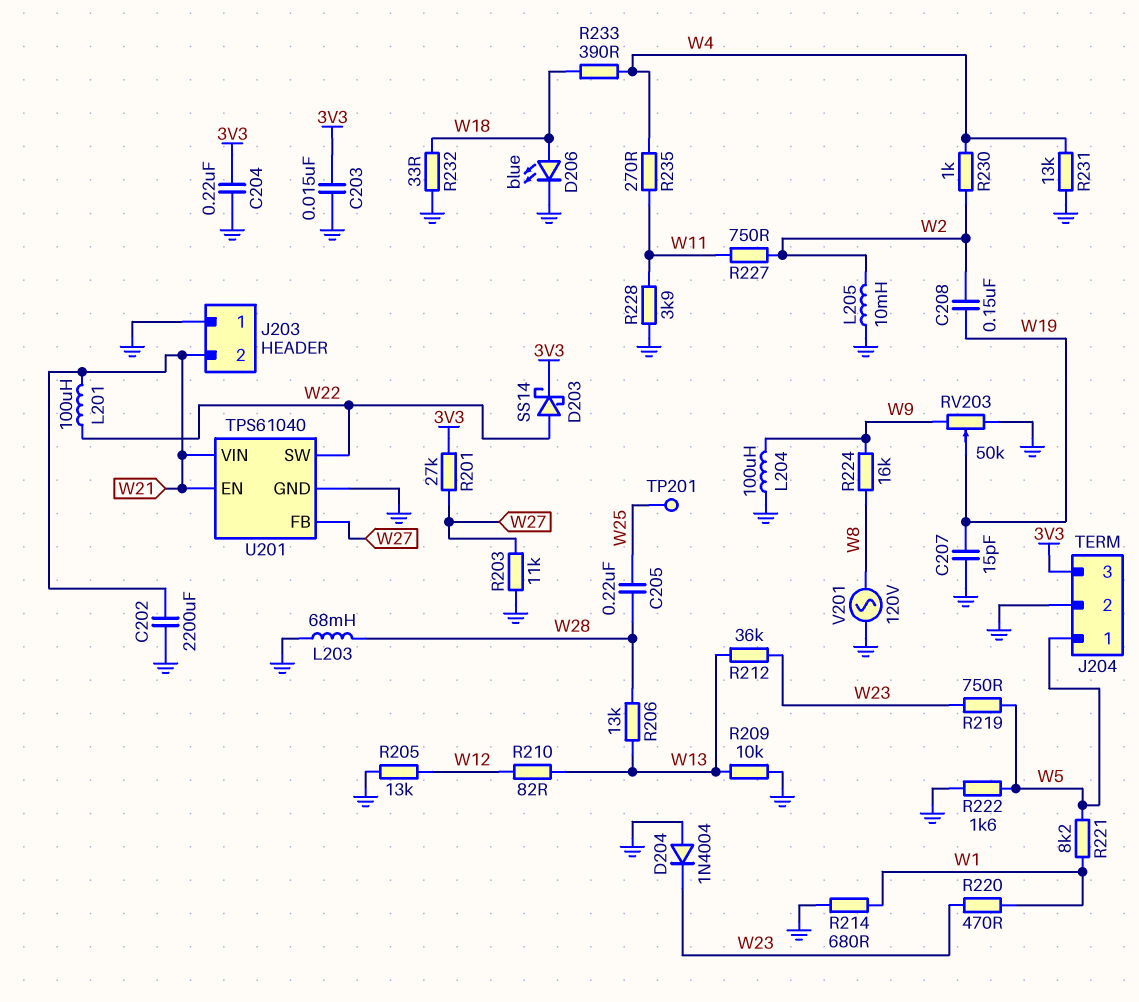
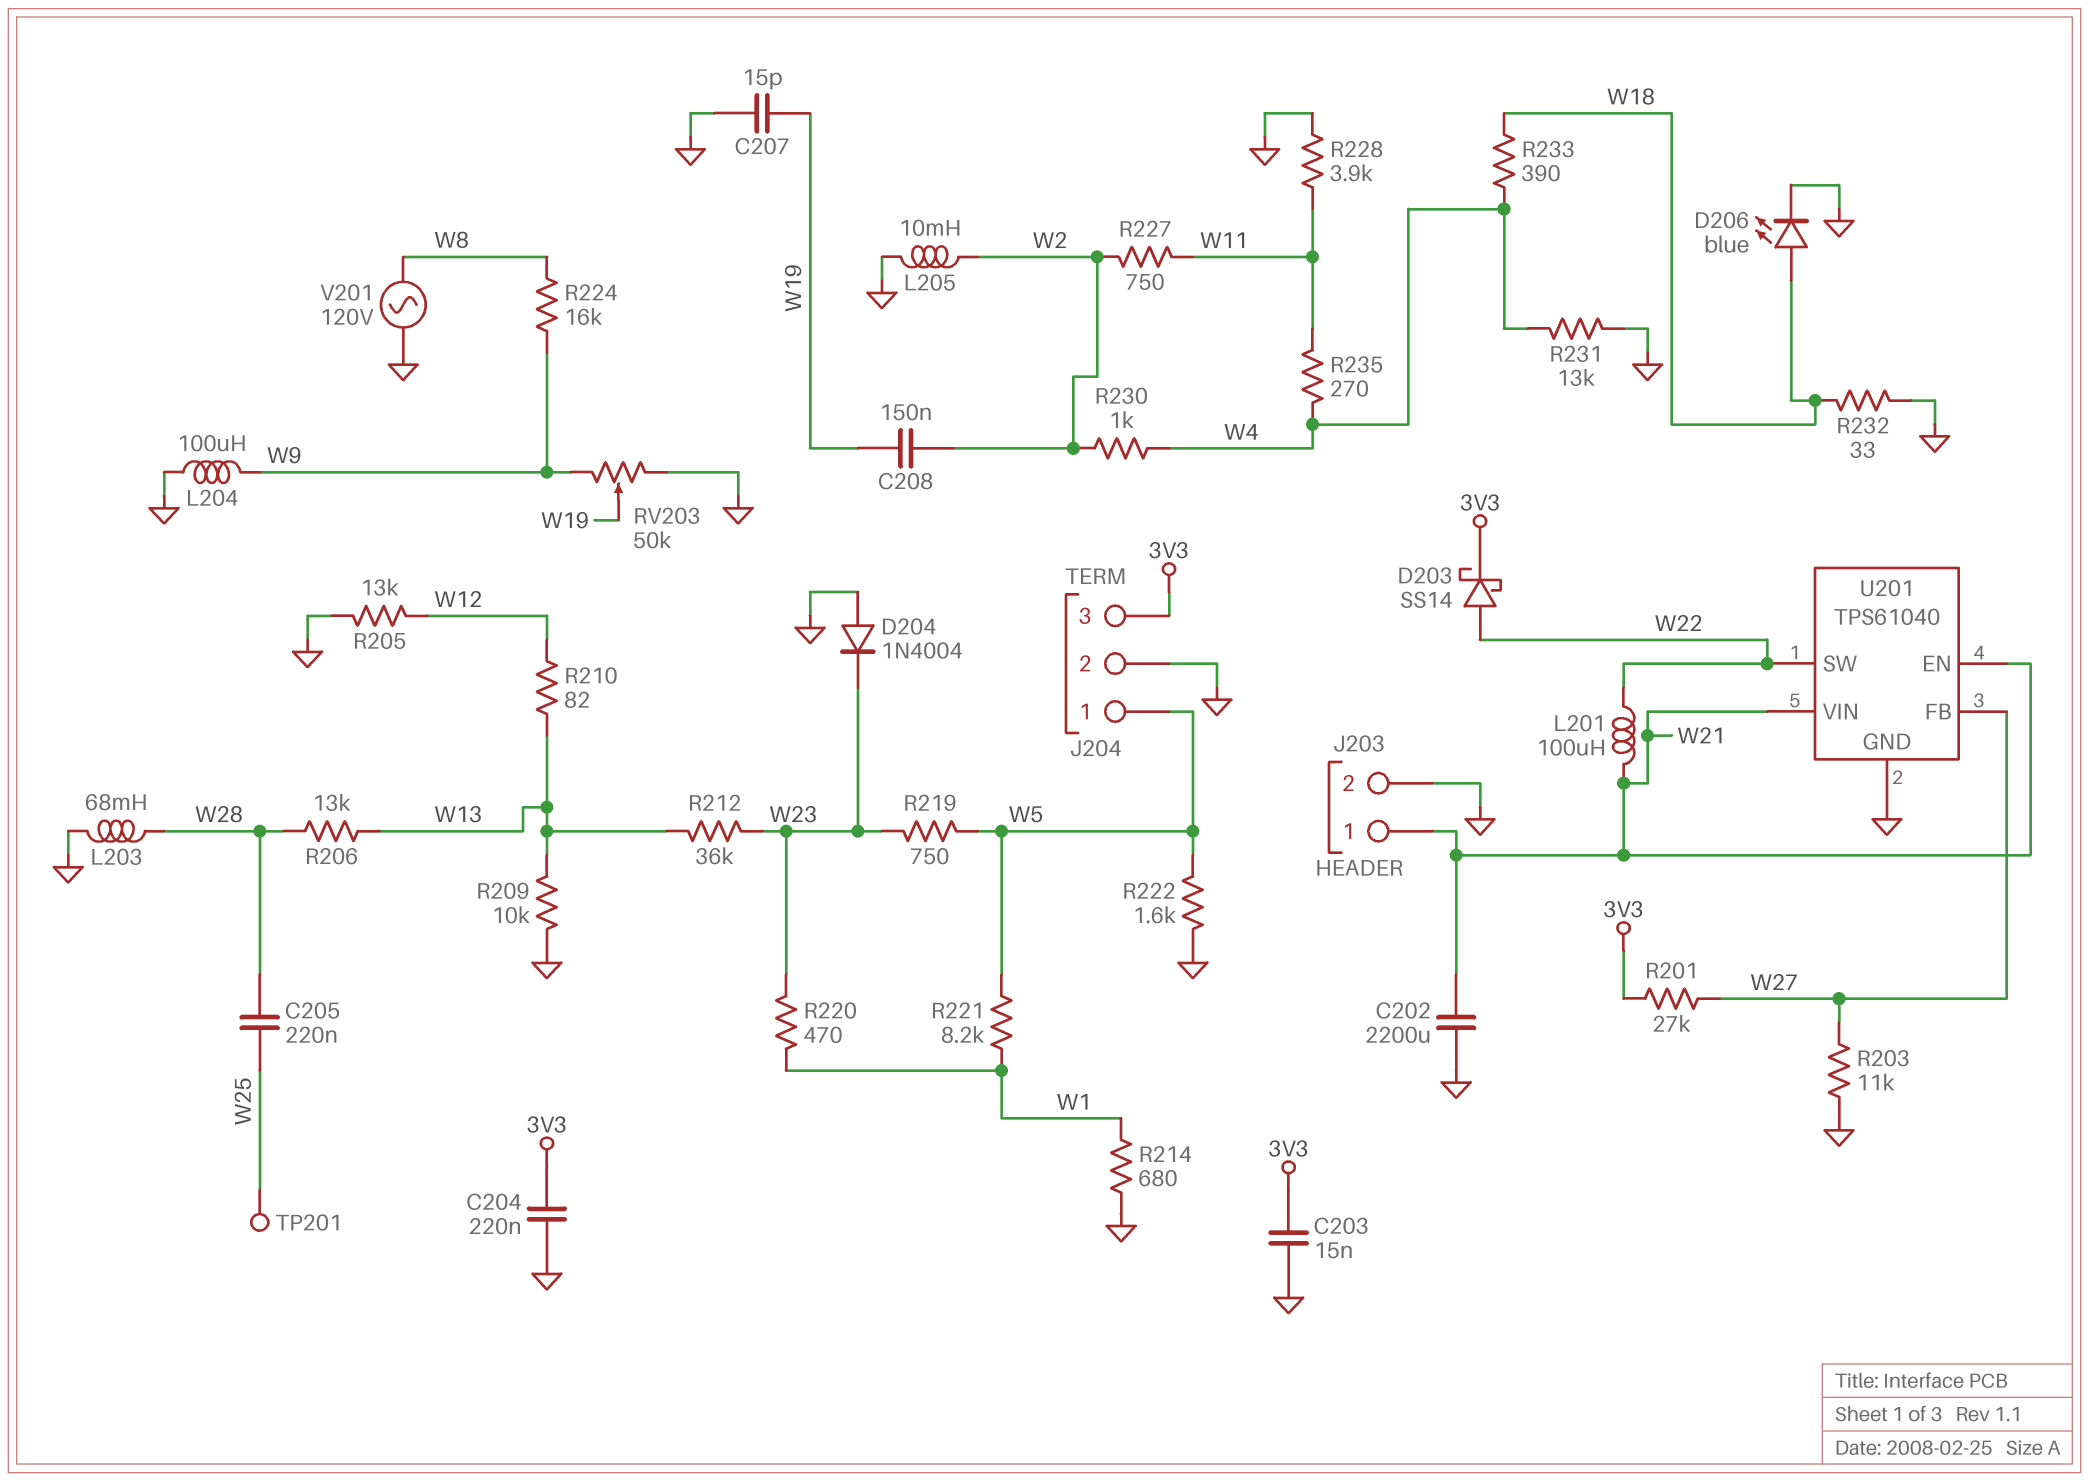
J203 pin 1: GND -> W21
J203 pin 2: W21 -> GND

